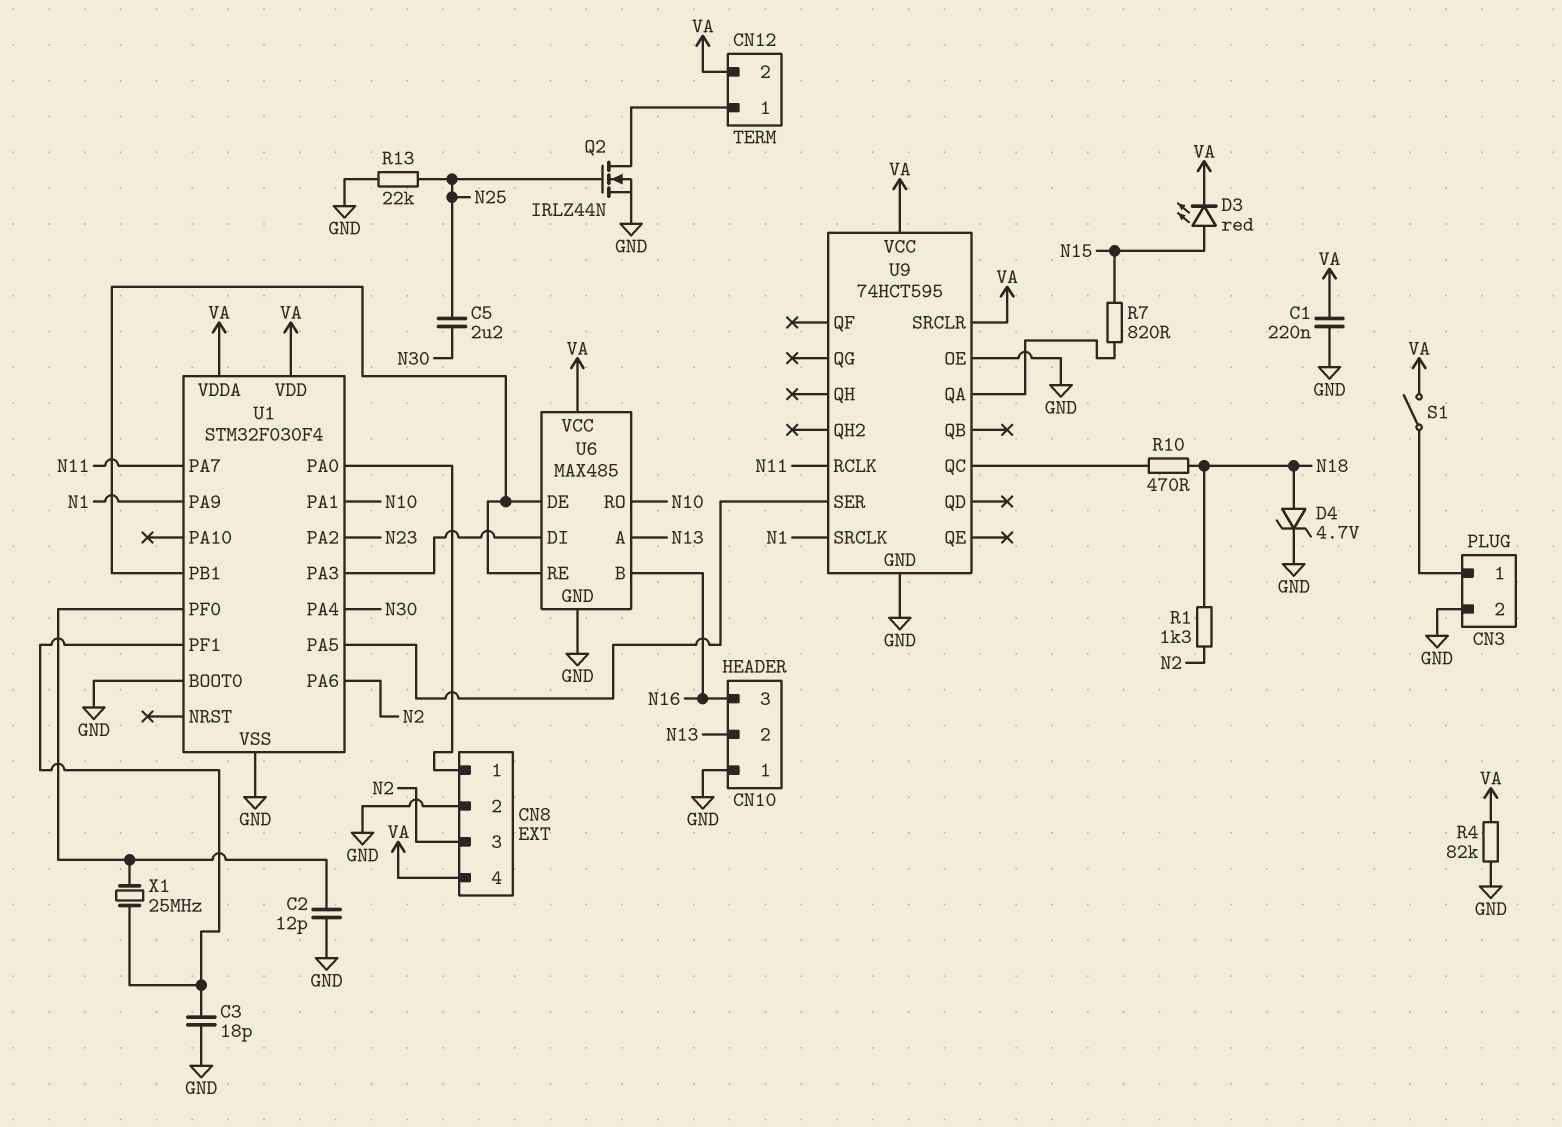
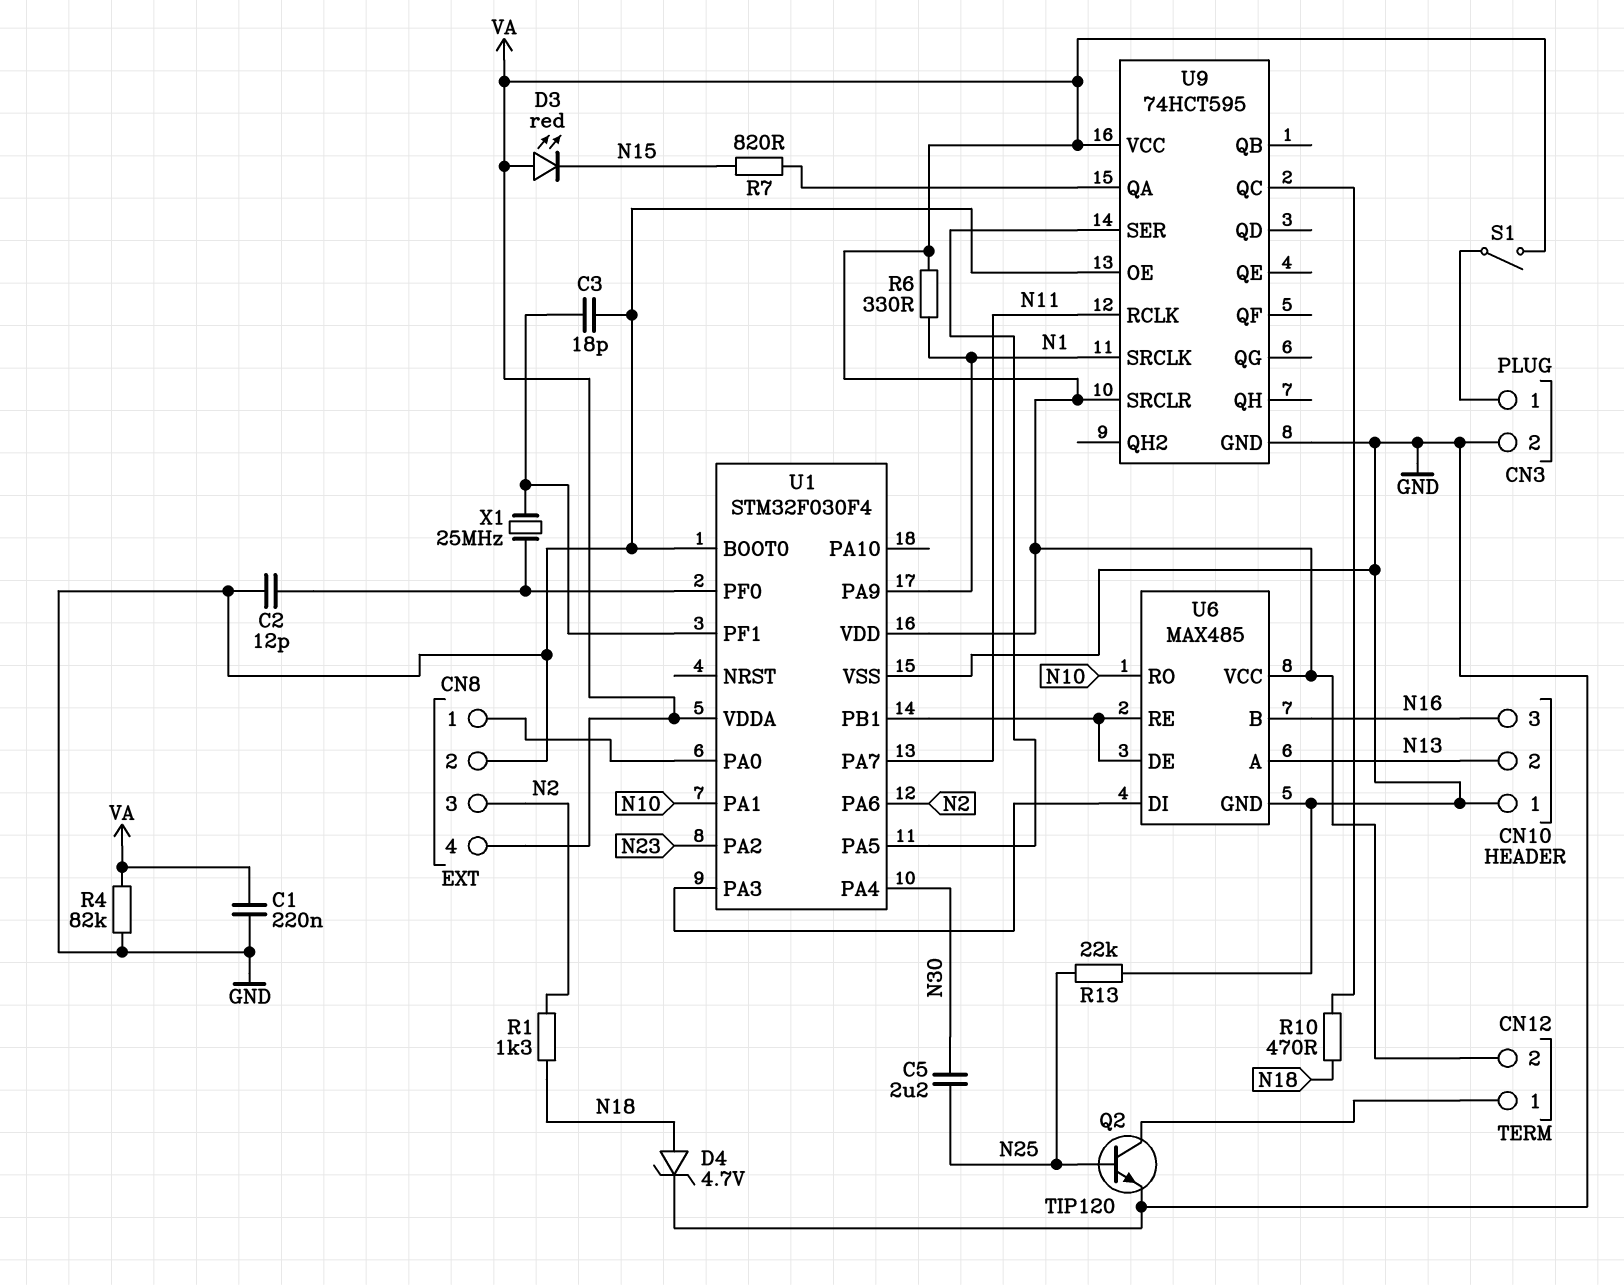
D3: LED red (A N15, K VA) -> LED red (A VA, K N15)
Q2: NMOS IRLZ44N (G N25, D CN12/1, S GND) -> NPN TIP120 (B N25, C CN12/1, E GND)
R6: none -> 330 (N1, VA)

